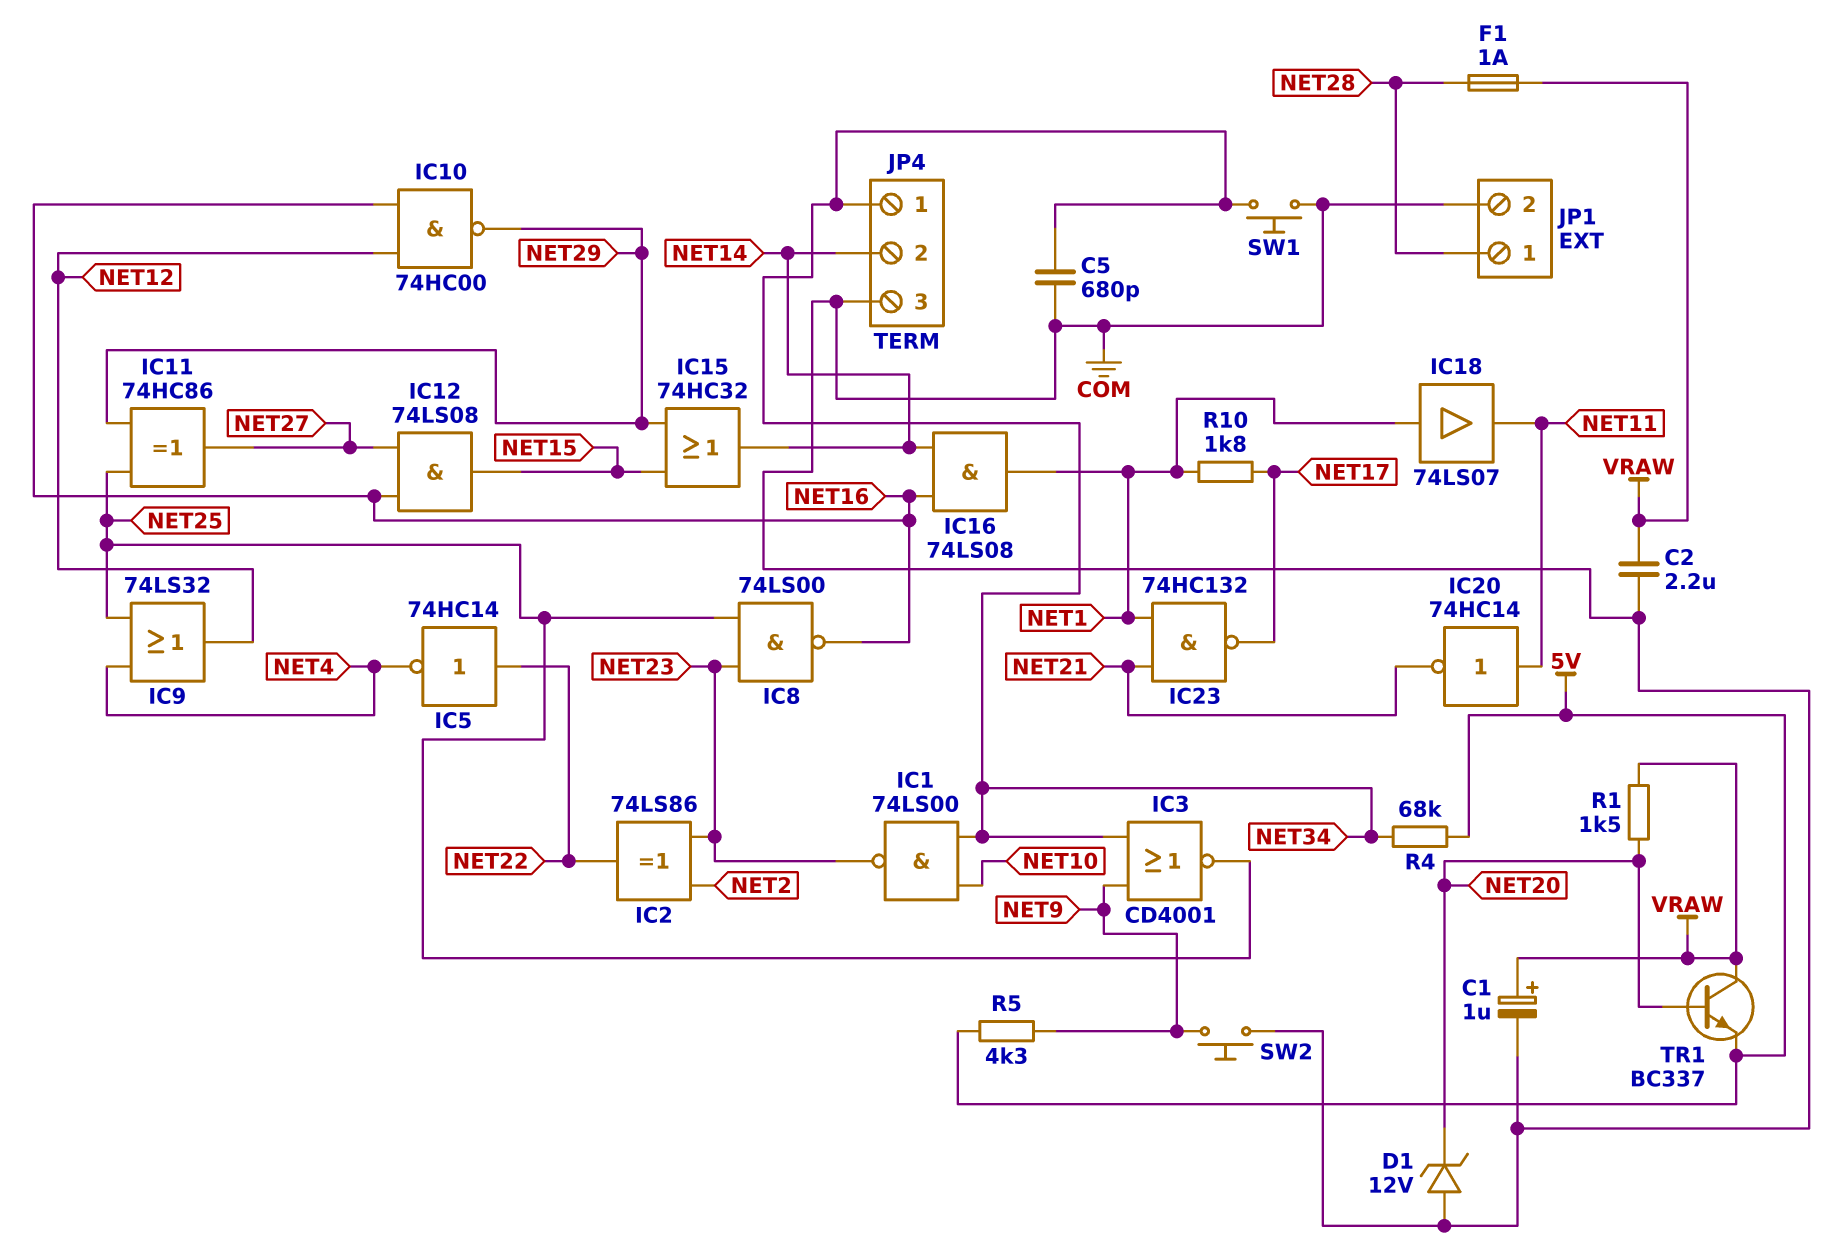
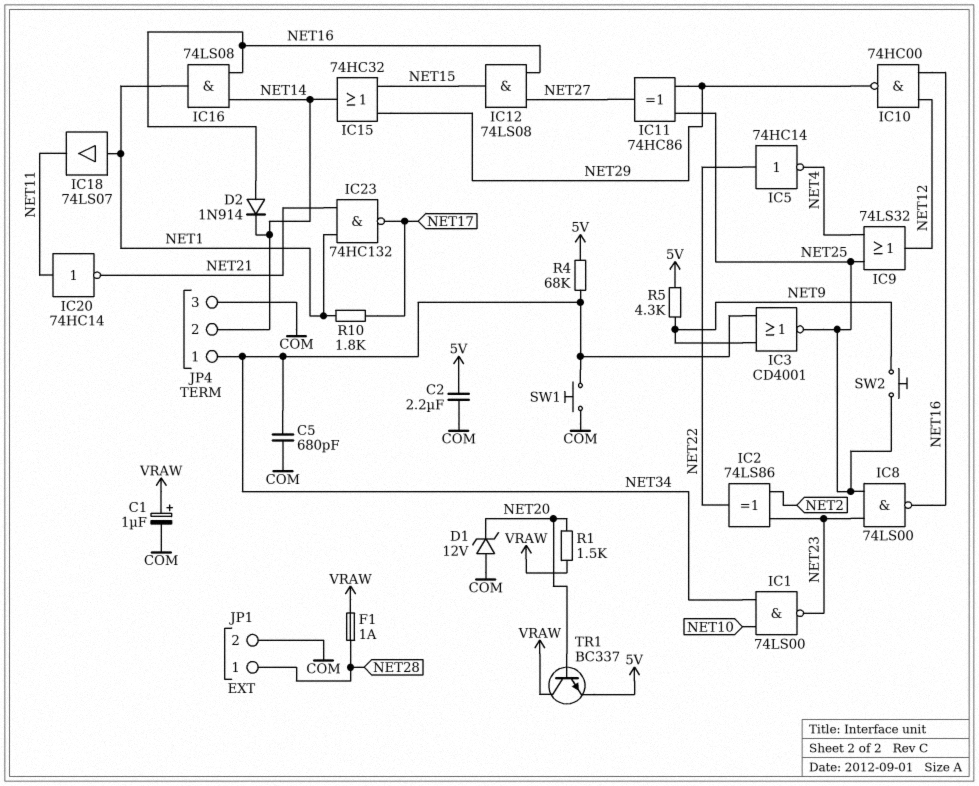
C2: 2.2uF (COM, VRAW) -> 2.2uF (5V, COM)
D2: none -> diode 1N914 (A NET16, K NET14)
SW2: button (COM, NET9) -> button (NET9, NET25)

